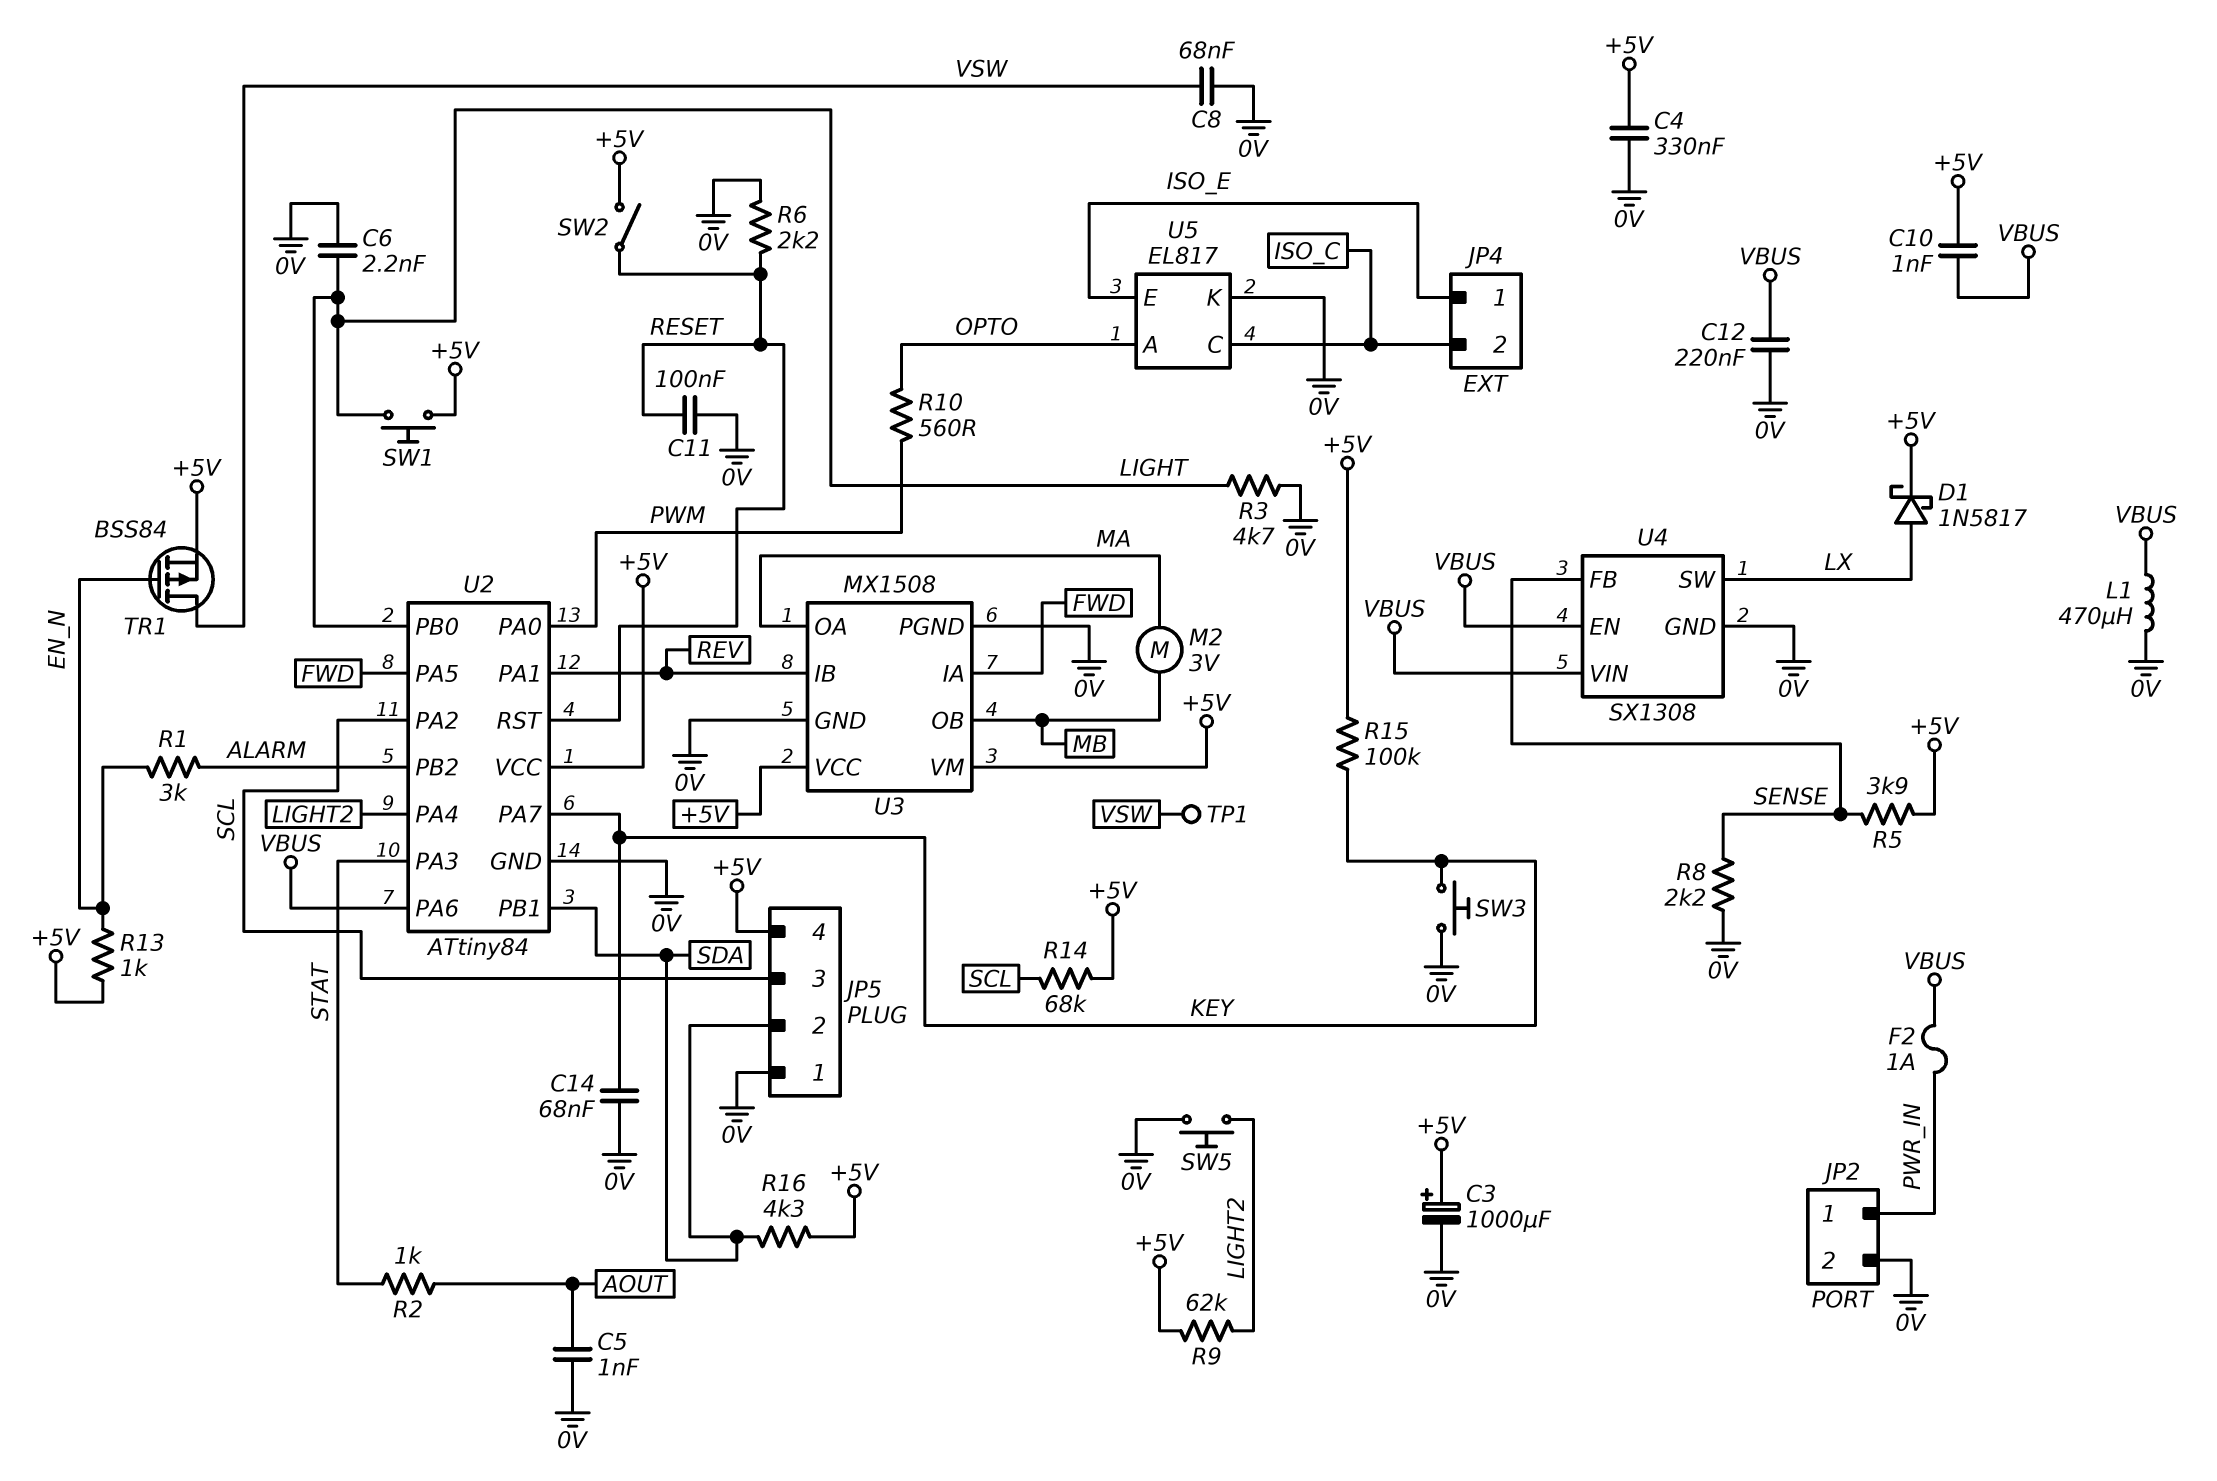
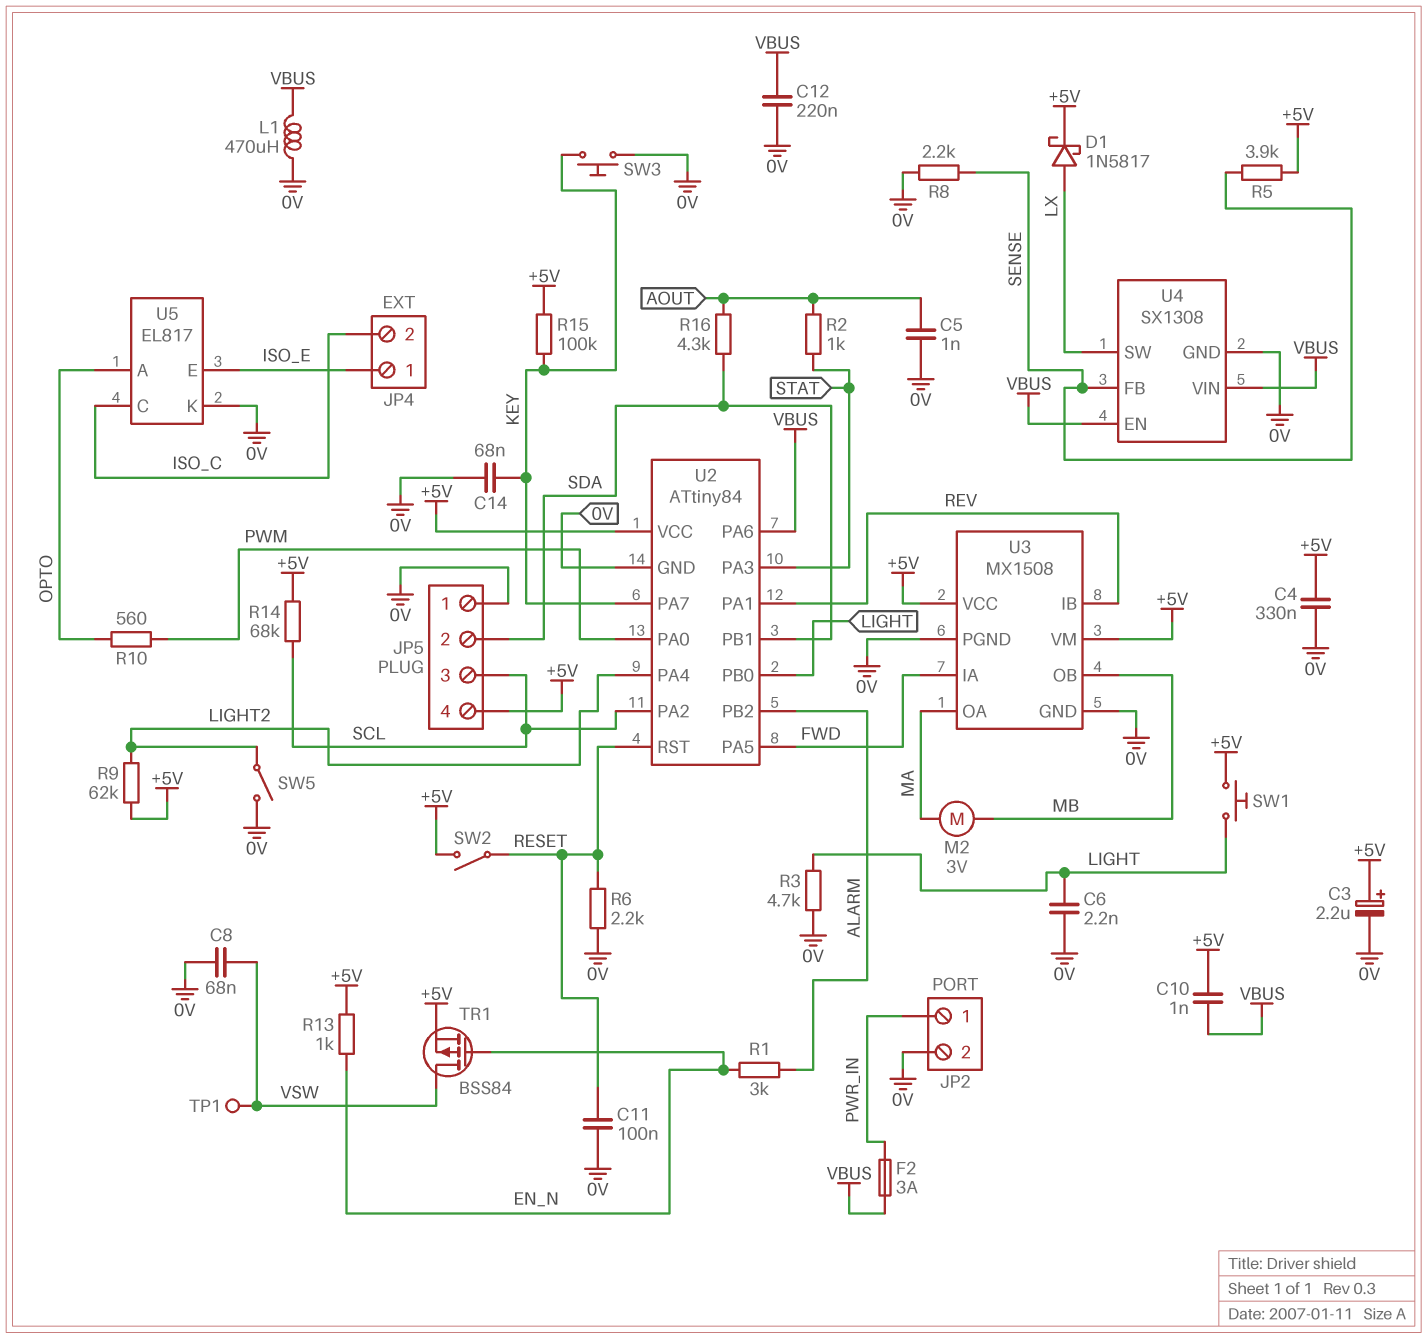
C3: 1000uF (plus +5V, minus 0V) -> 2.2uF (plus +5V, minus 0V)
F2: 1A (PWR_IN, VBUS) -> 3A (PWR_IN, VBUS)
R16: 4.3k (+5V, SDA) -> 4.3k (AOUT, SDA)
SW5: button (0V, LIGHT2) -> switch (0V, LIGHT2)

